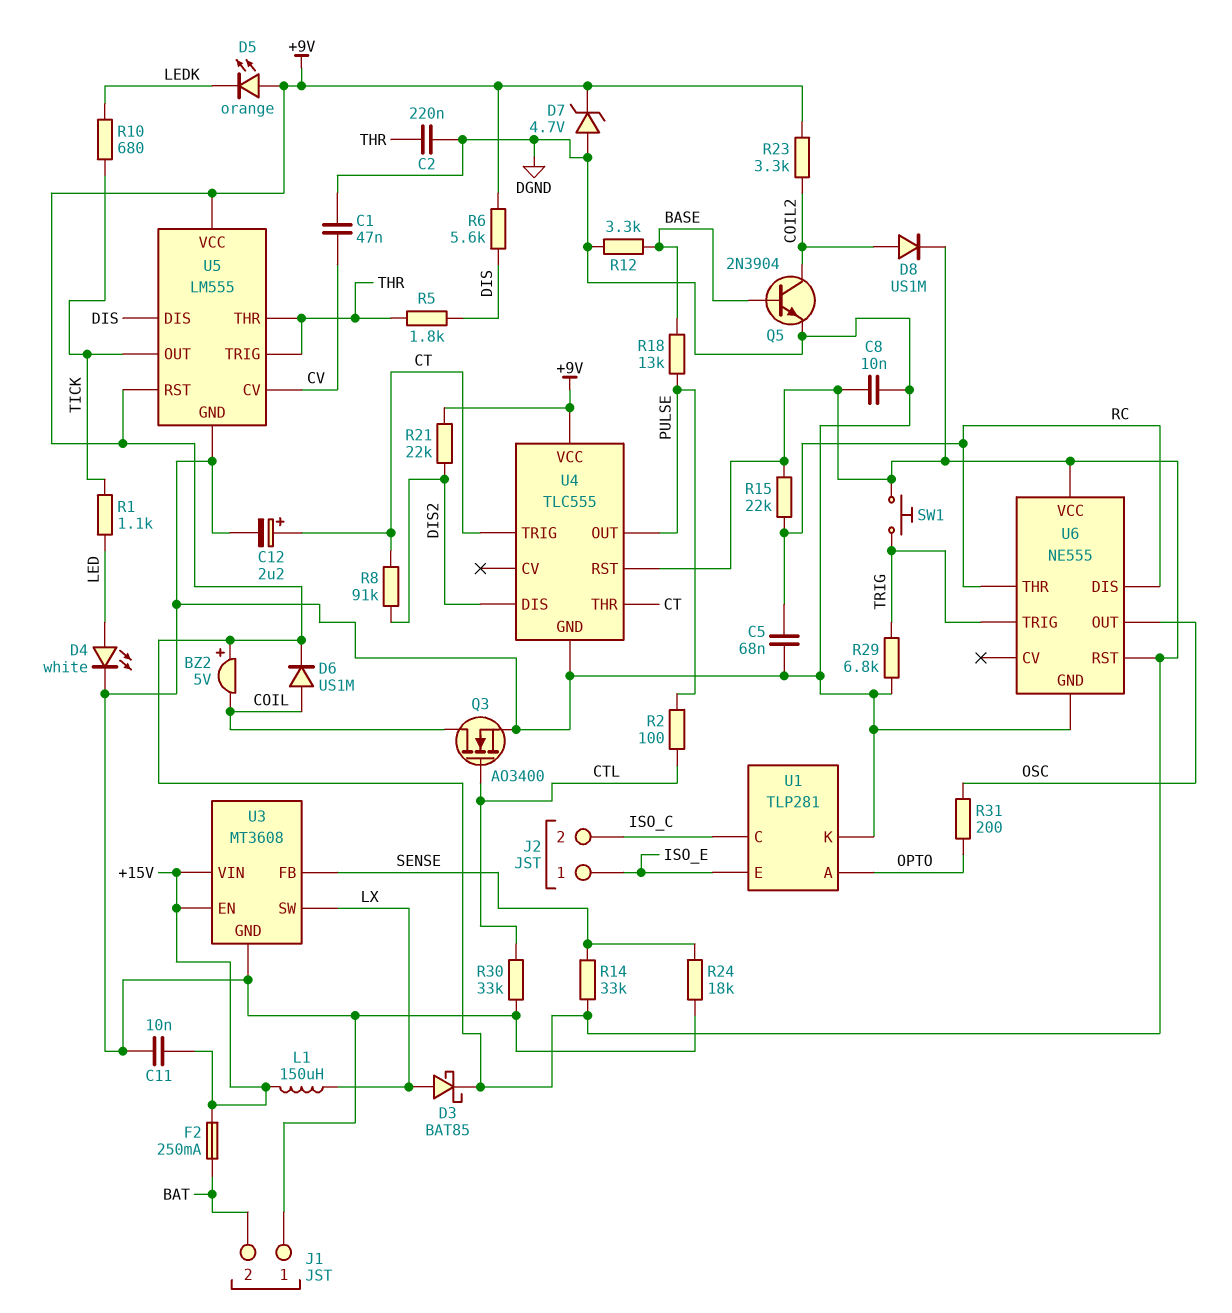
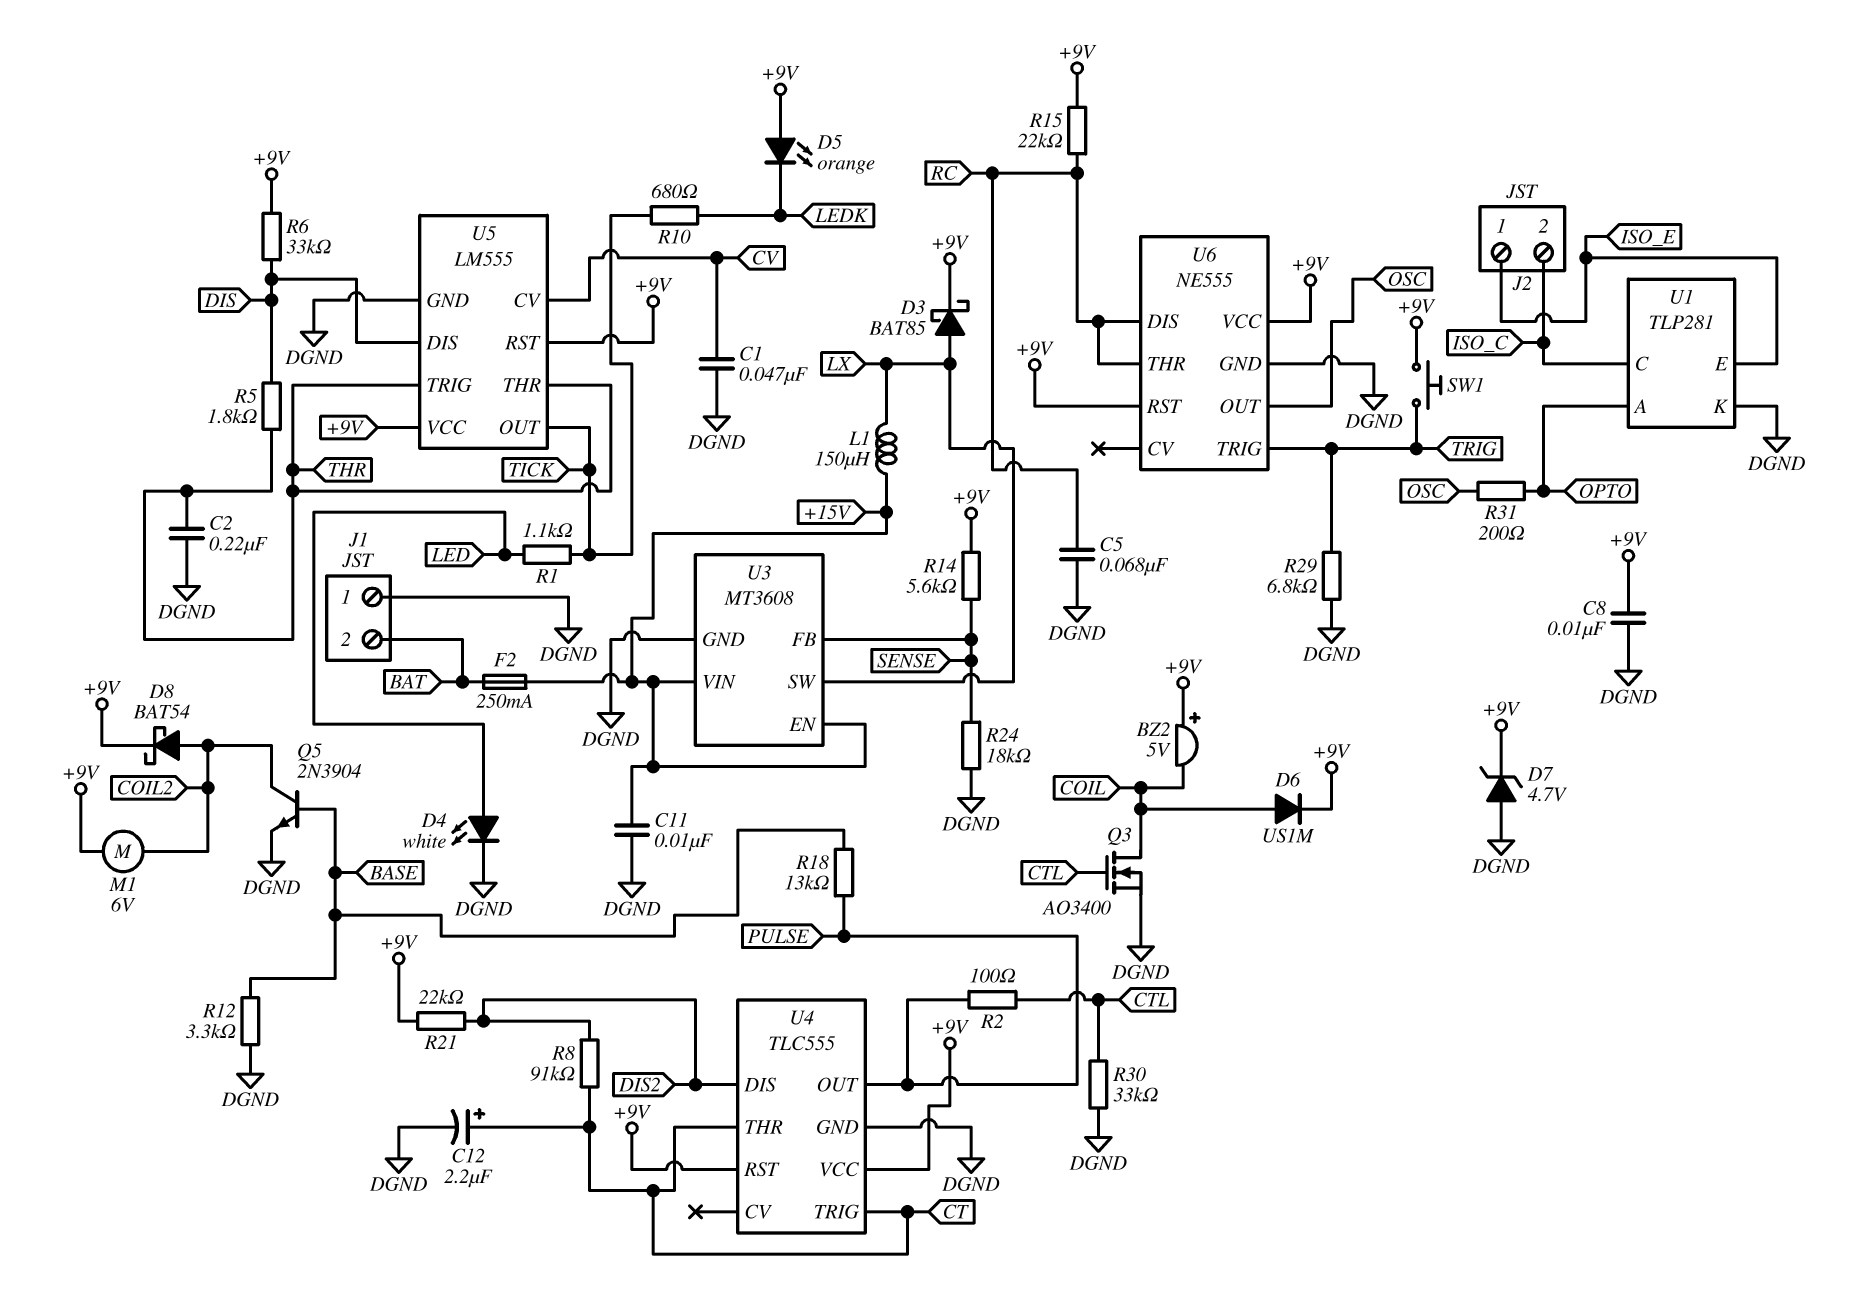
D8: diode US1M (A COIL2, K +9V) -> schottky BAT54 (A COIL2, K +9V)
M1: none -> motor 6V (+9V, COIL2)
R6: 5.6k (+9V, DIS) -> 33k (+9V, DIS)
R14: 33k (+9V, SENSE) -> 5.6k (+9V, SENSE)
R23: 3.3k (+9V, COIL2) -> none

